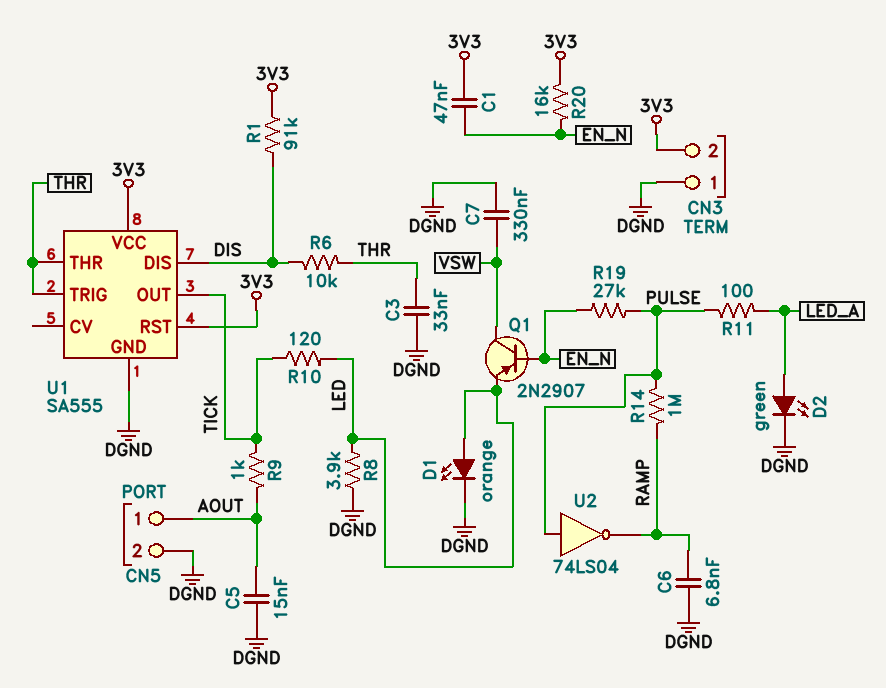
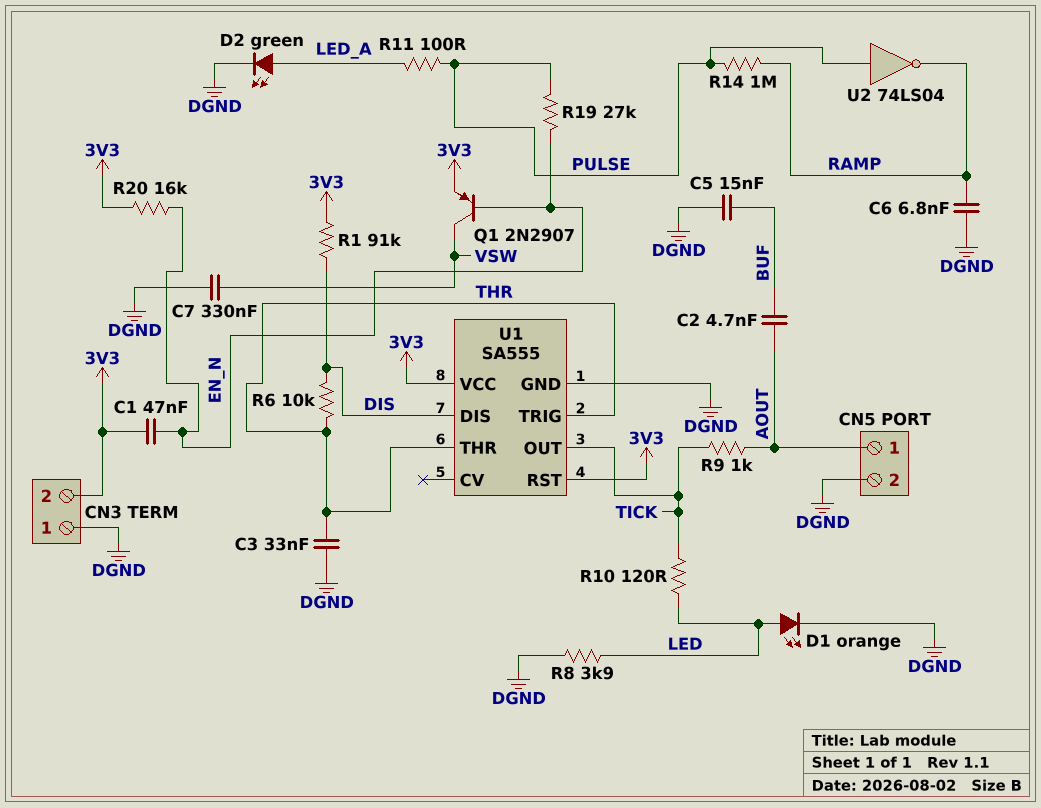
C2: none -> 4.7nF (AOUT, BUF)
C5: 15nF (AOUT, DGND) -> 15nF (BUF, DGND)
Q1: PNP 2N2907 (B EN_N, C VSW, E LED) -> PNP 2N2907 (B EN_N, C VSW, E 3V3)

